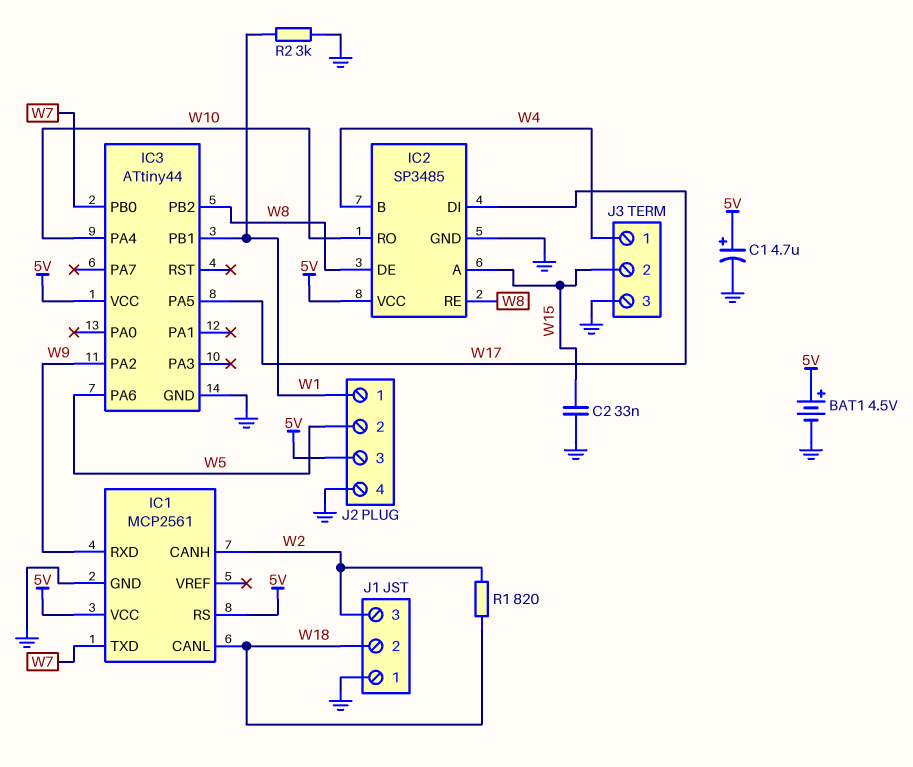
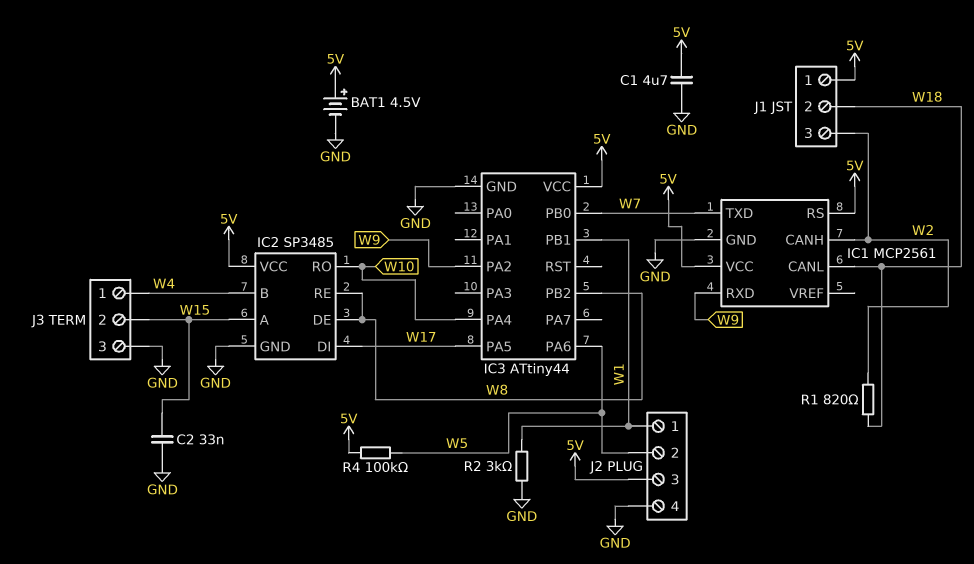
C1: 4.7uF (plus 5V, minus GND) -> 4.7uF (5V, GND)
J1 pin 1: GND -> 5V
R4: none -> 100k (5V, W5)

